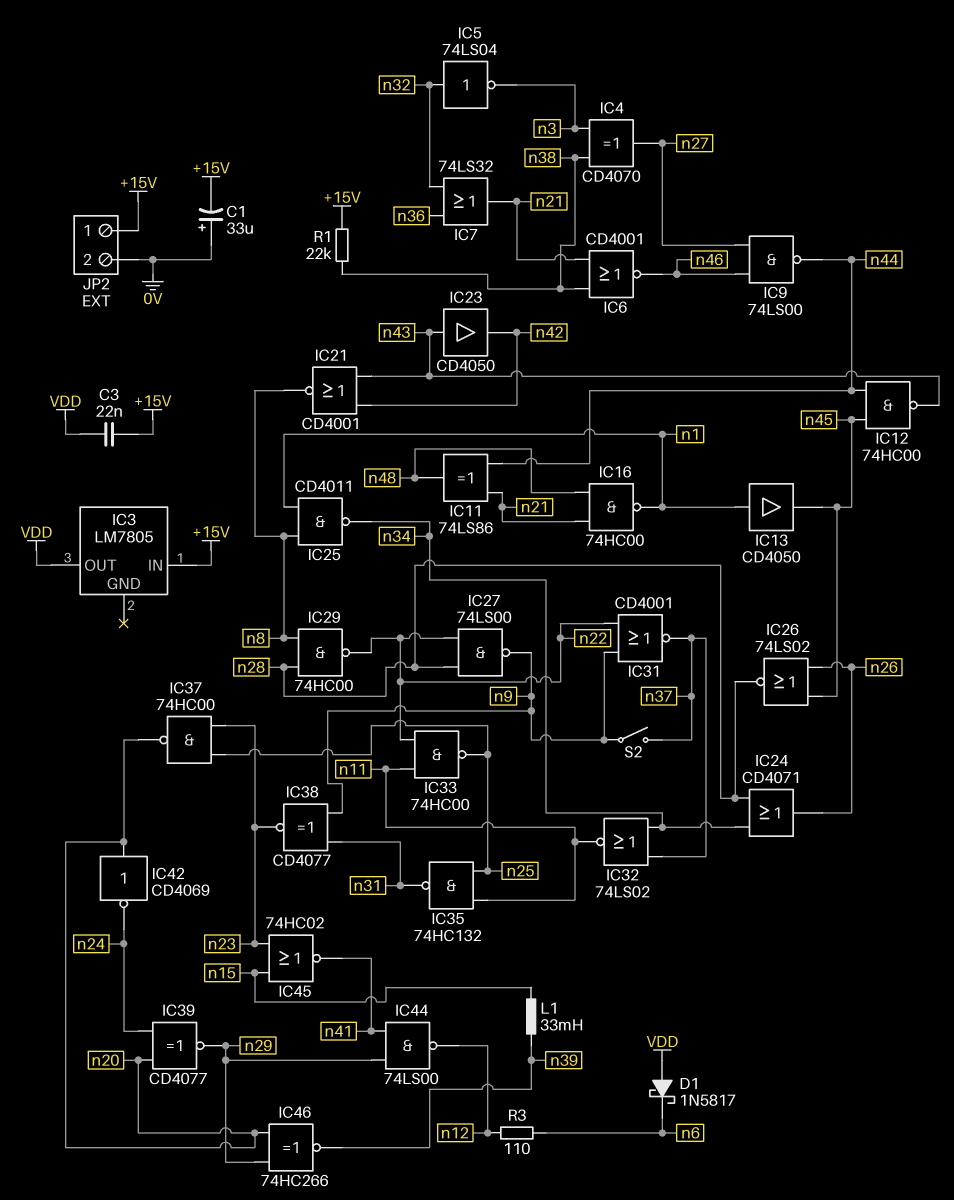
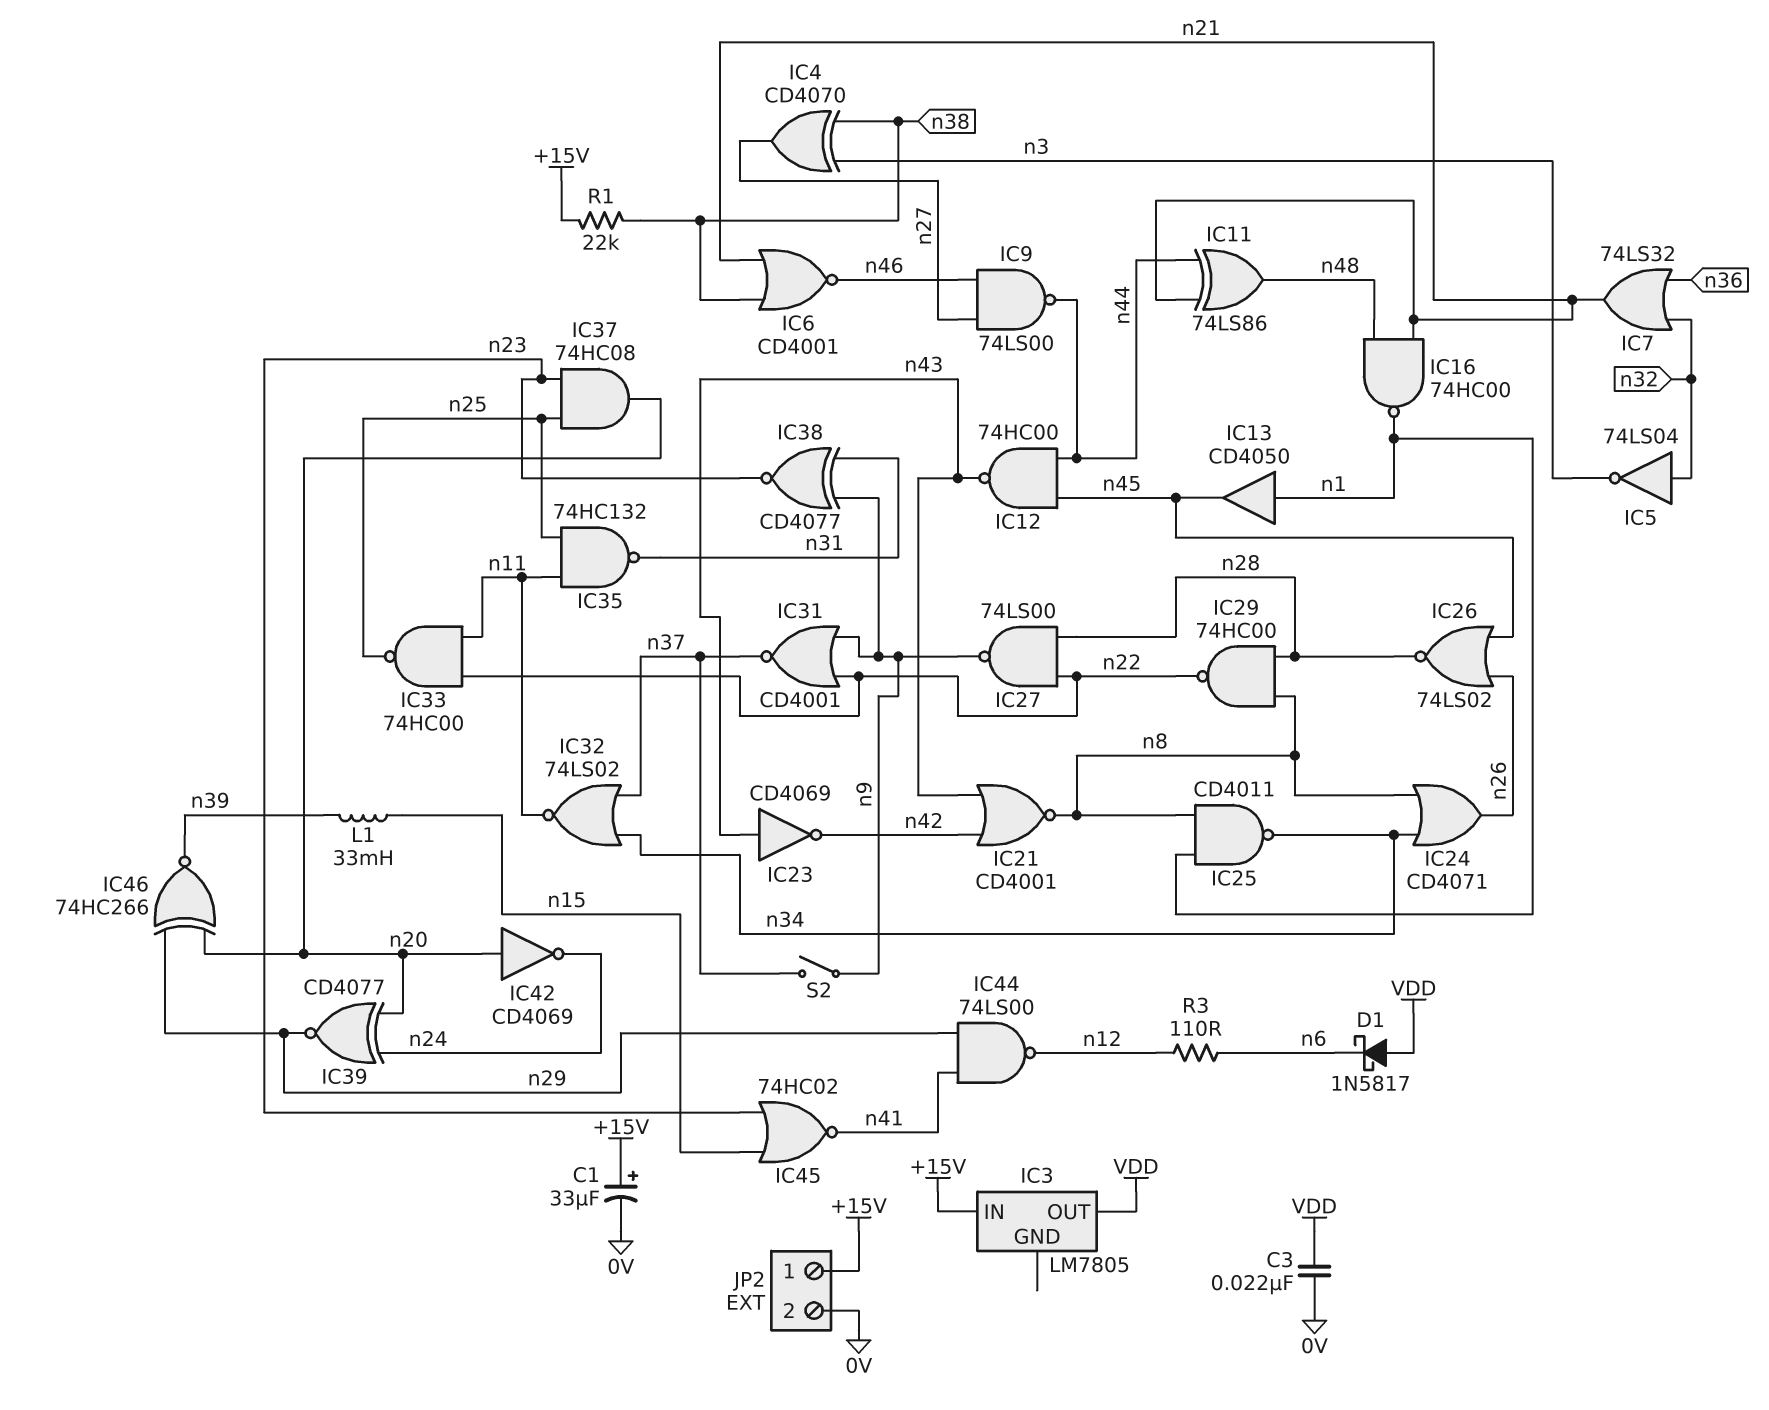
C1: 33uF (plus 0V, minus +15V) -> 33uF (plus +15V, minus 0V)
C3: 22nF (+15V, VDD) -> 22nF (0V, VDD)
IC23: buffer CD4050 (in n43, out n42) -> NOT CD4069 (in n43, out n42)
IC24: OR CD4071 (in n28, in n34, out n26) -> OR CD4071 (in n8, in n34, out n26)
IC37: NAND 74HC00 (in n23, in n25, out n20) -> AND 74HC08 (in n23, in n25, out n20)

